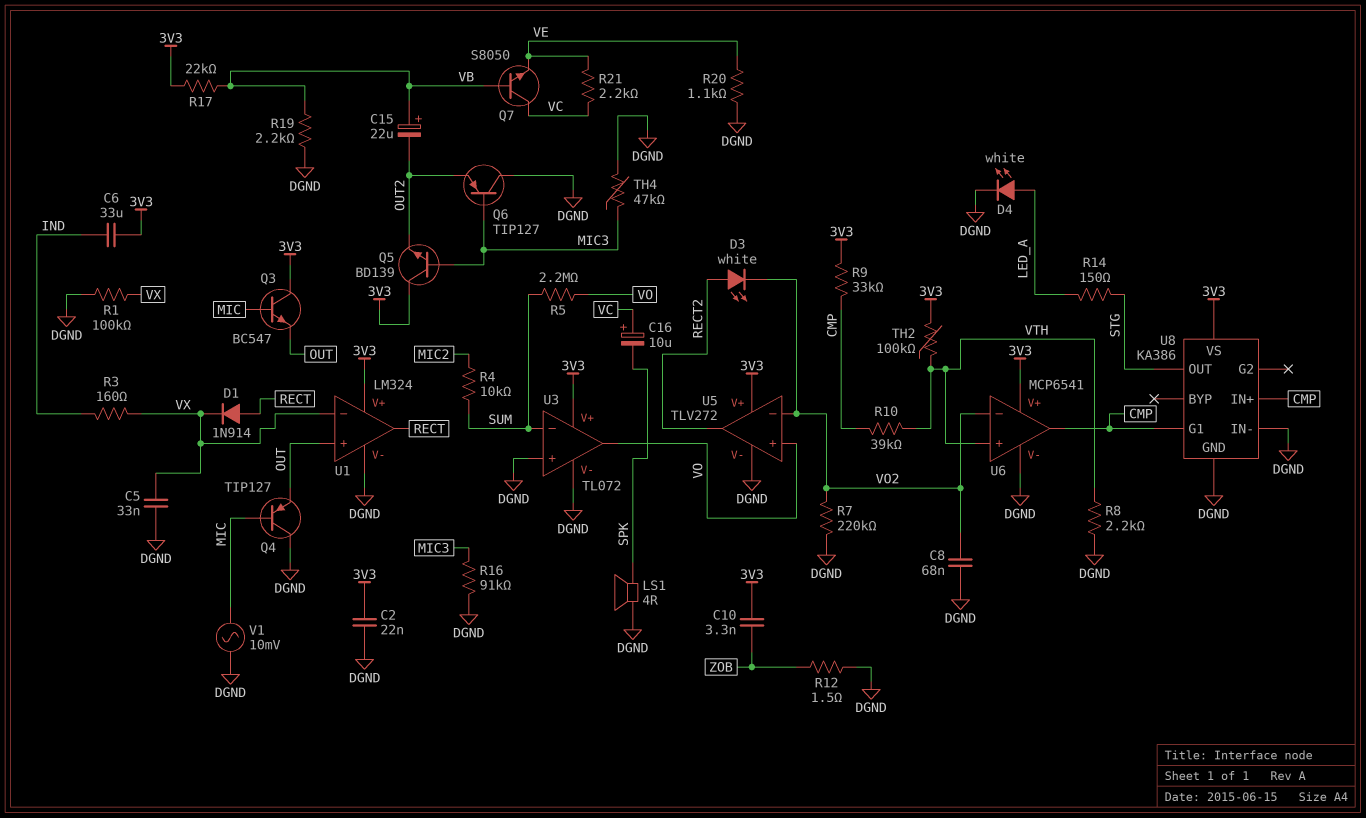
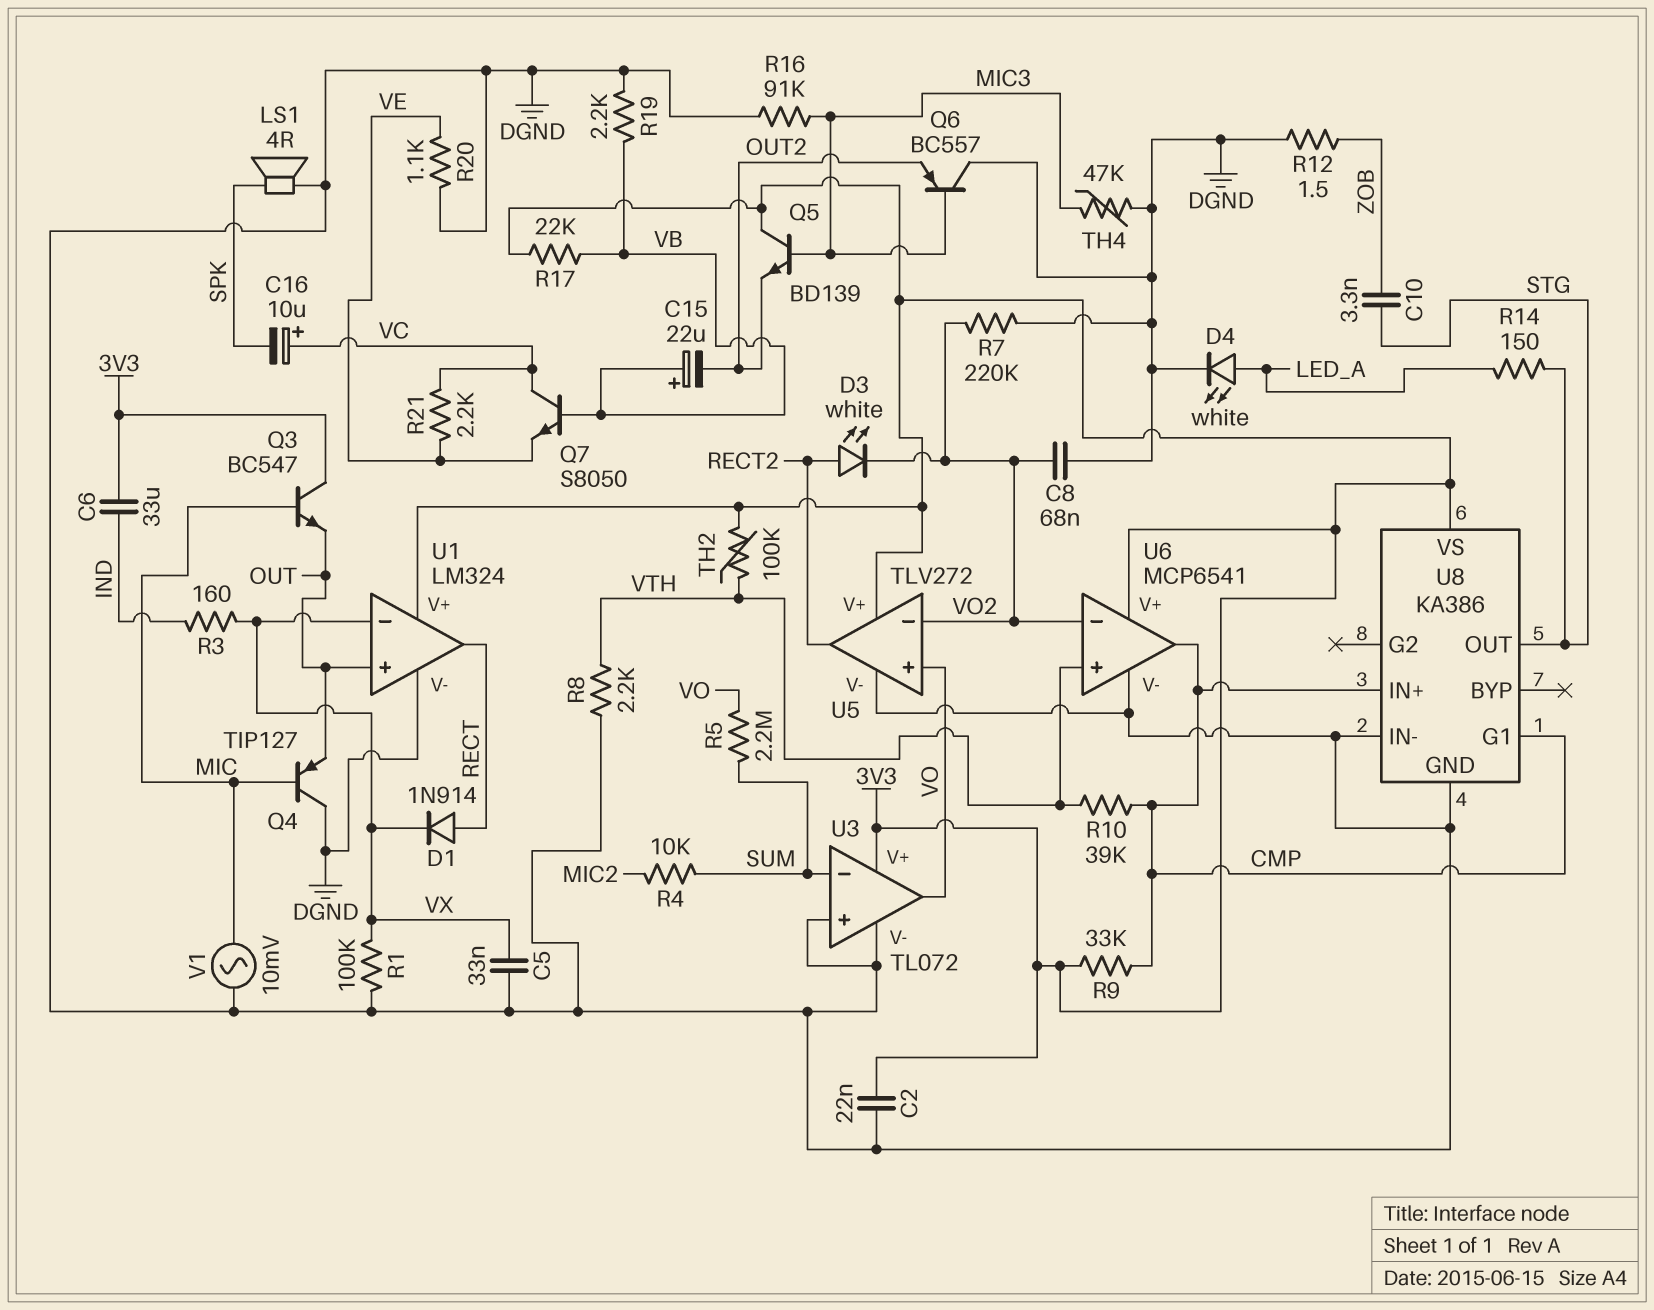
C10: 3.3nF (3V3, ZOB) -> 3.3nF (STG, ZOB)
Q6: PNP TIP127 (B MIC3, C DGND, E OUT2) -> PNP BC557 (B MIC3, C DGND, E OUT2)

